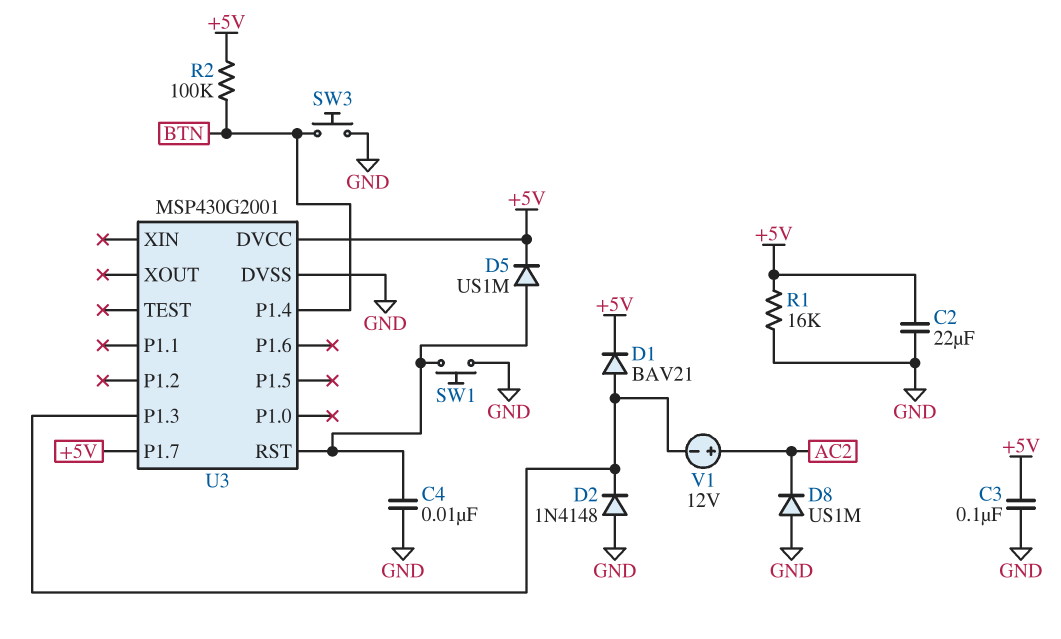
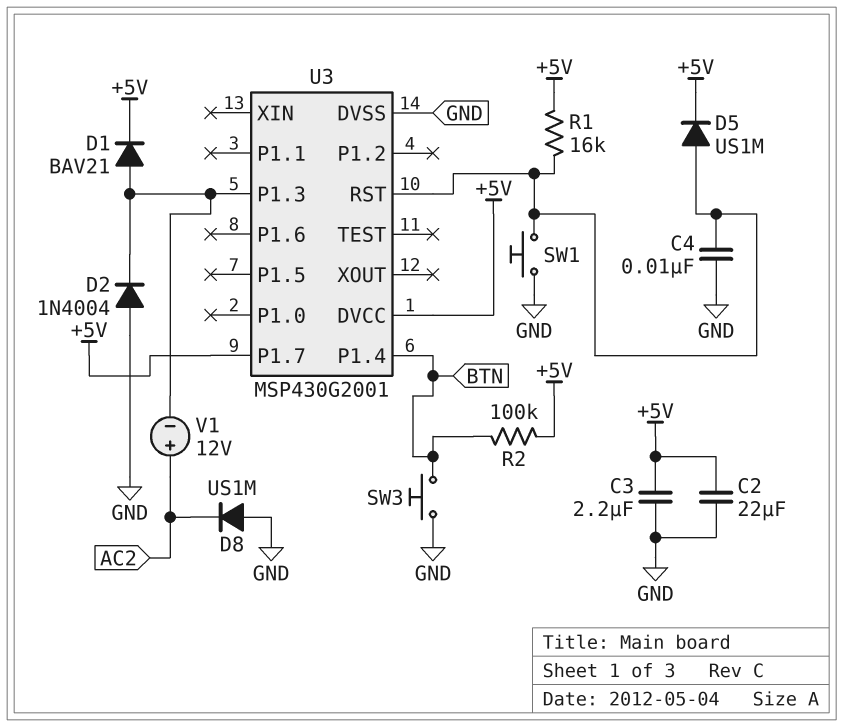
C3: 100nF (+5V, GND) -> 2.2uF (+5V, GND)
D2: diode 1N4148 (A GND, K U3/P1.3) -> diode 1N4004 (A GND, K U3/P1.3)
R1: 16k (+5V, GND) -> 16k (+5V, U3/RST)

